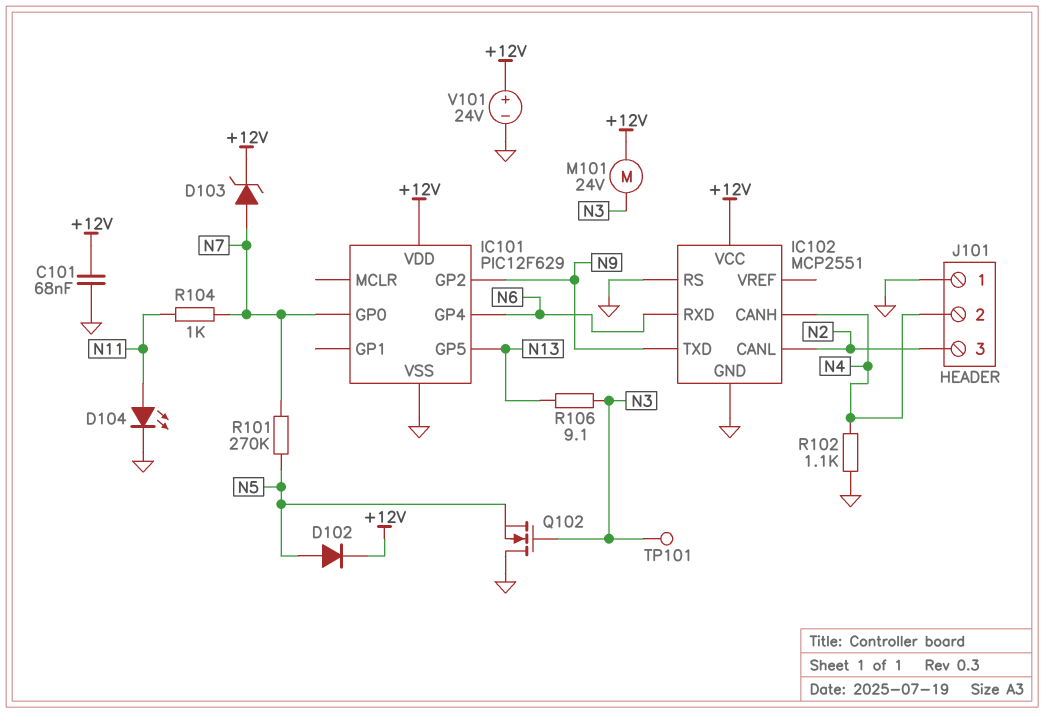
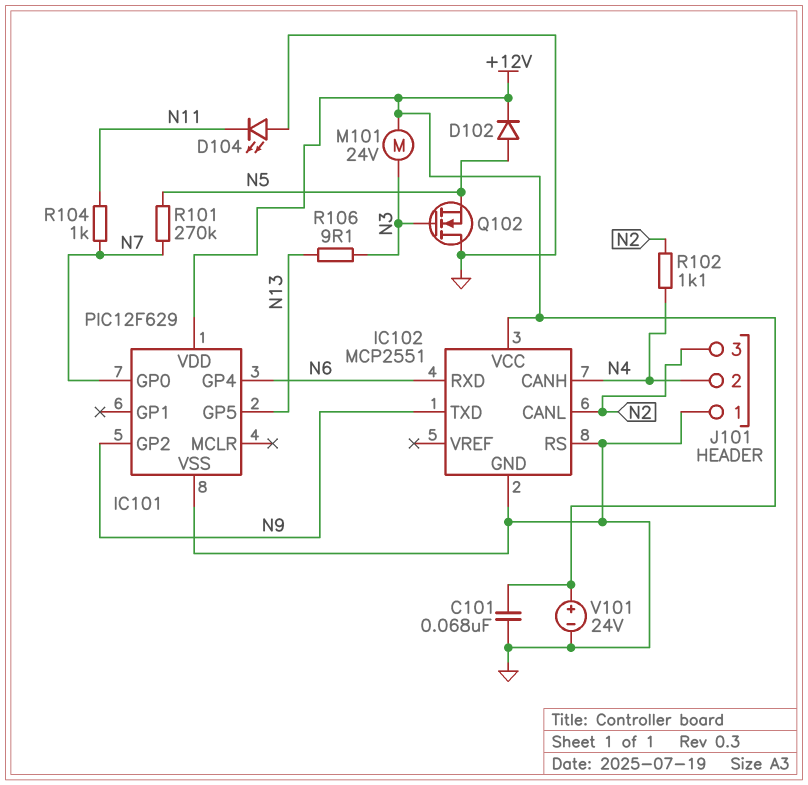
D103: zener (A N7, K +12V) -> none
D104: LED (A N11, K GND) -> LED (A GND, K N11)
R102: 1.1k (GND, N4) -> 1.1k (N2, N4)
TP101: test point (N3) -> none

